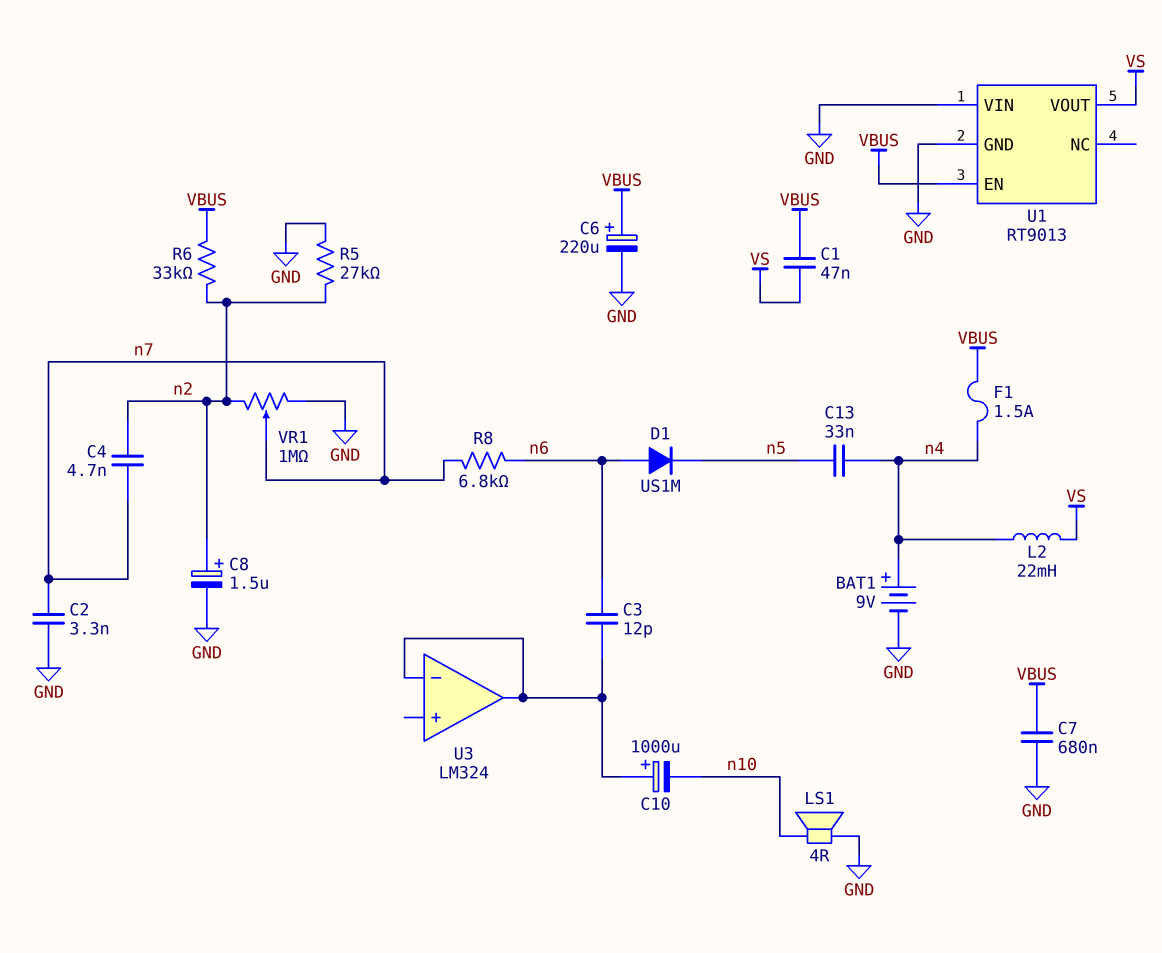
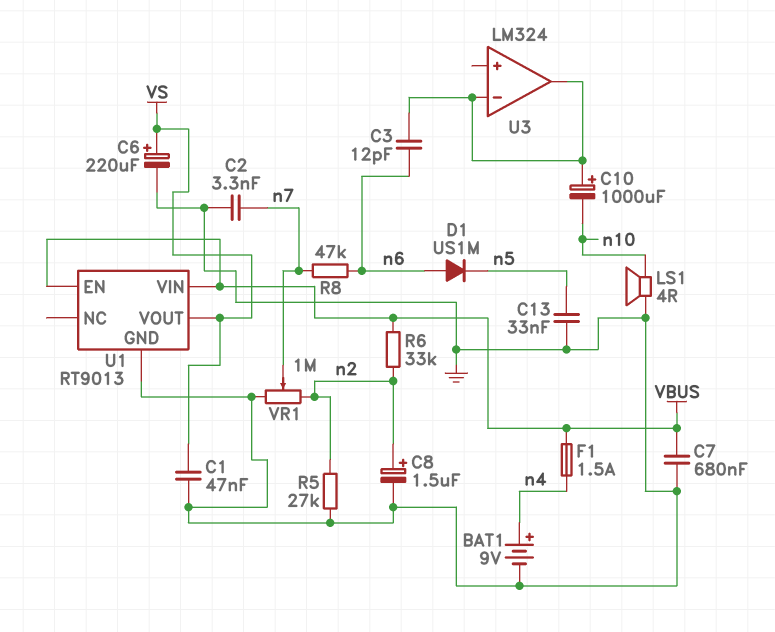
C1: 47nF (VBUS, VS) -> 47nF (GND, VS)
C4: 4.7nF (n2, n7) -> none
C6: 220uF (plus VBUS, minus GND) -> 220uF (plus VS, minus GND)
C13: 33nF (n4, n5) -> 33nF (GND, n5)
L2: 22mH (VS, n4) -> none
R8: 6.8k (n6, n7) -> 47k (n6, n7)
U1 pin VIN: GND -> VBUS

